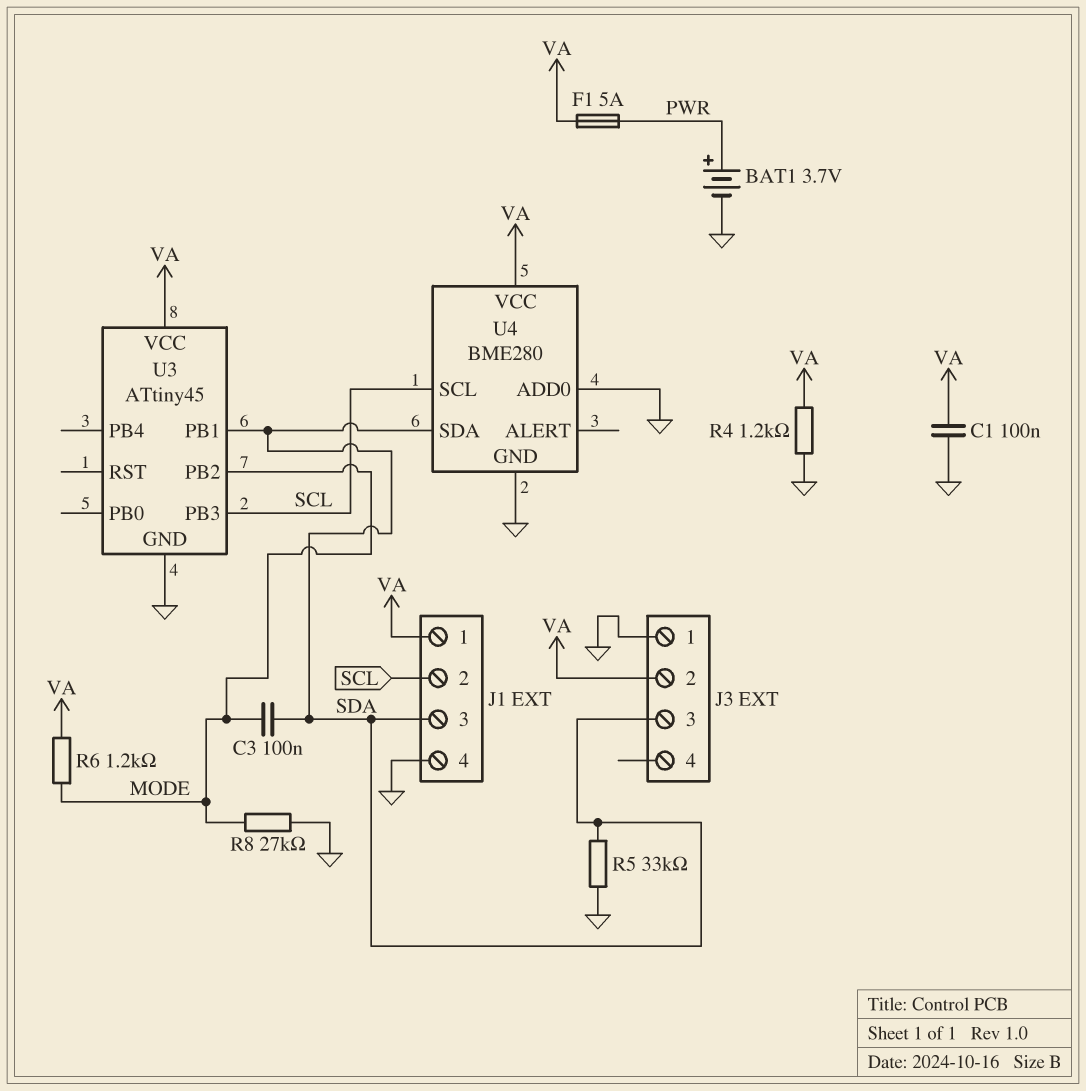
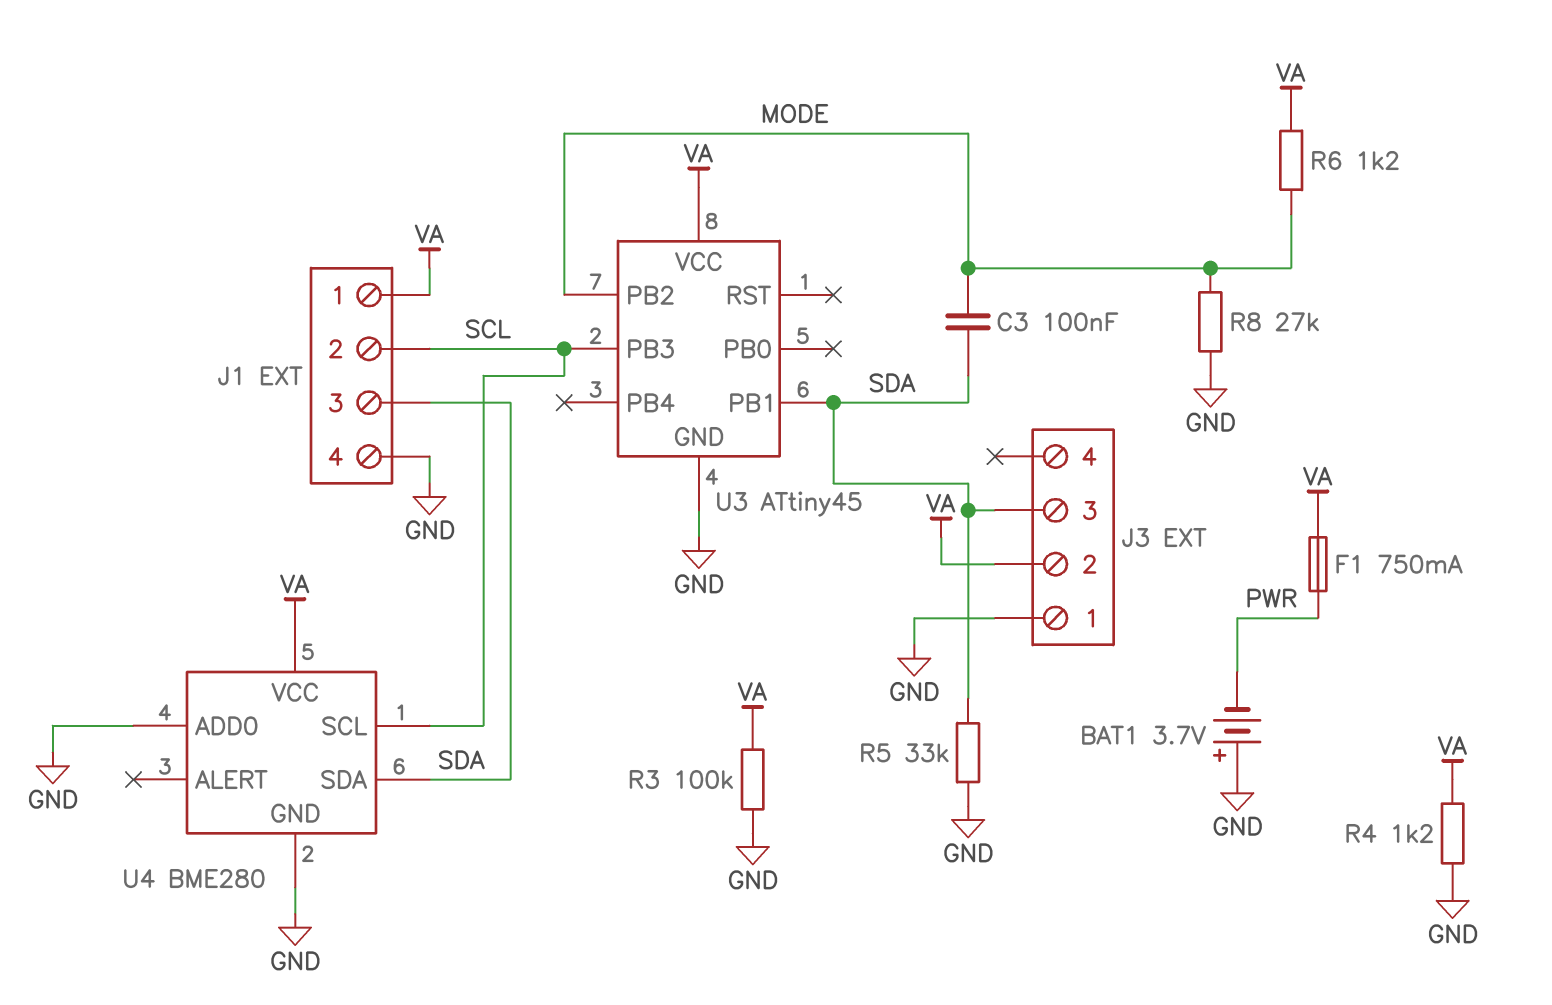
BAT1: 3.7V (plus PWR, minus GND) -> 3.7V (plus GND, minus PWR)
C1: 100nF (GND, VA) -> none
F1: 5A (PWR, VA) -> 750mA (PWR, VA)
R3: none -> 100k (GND, VA)

